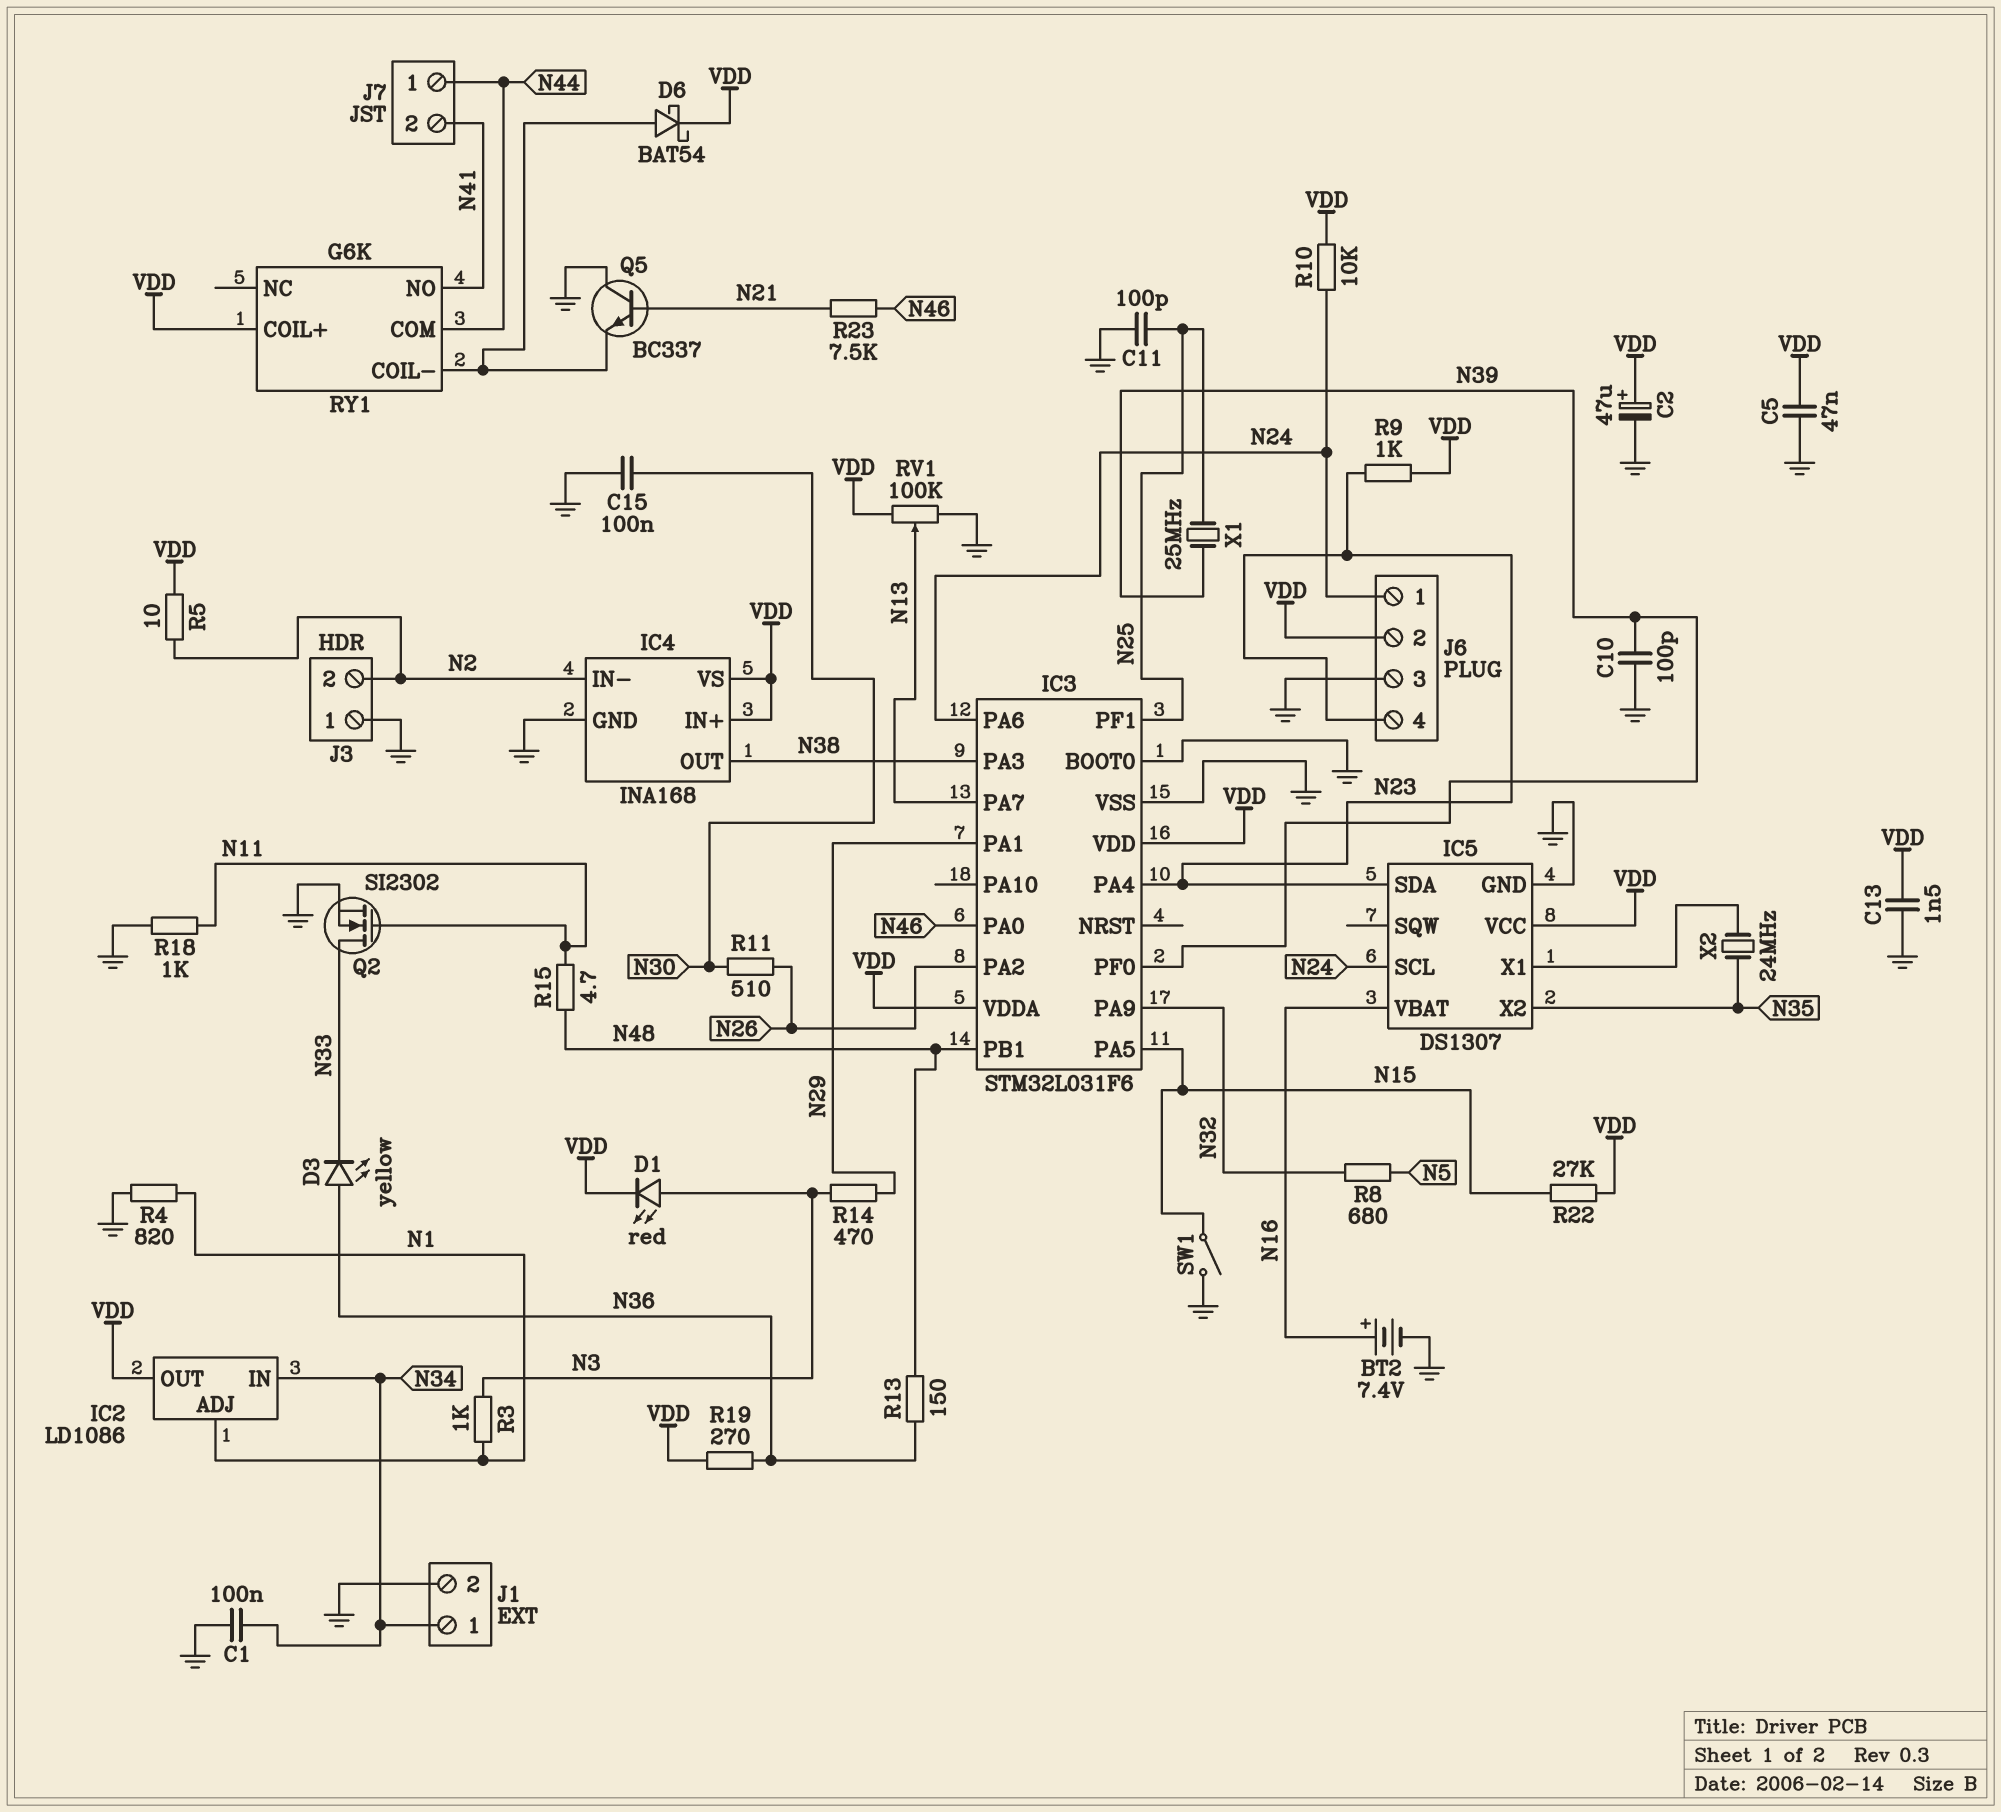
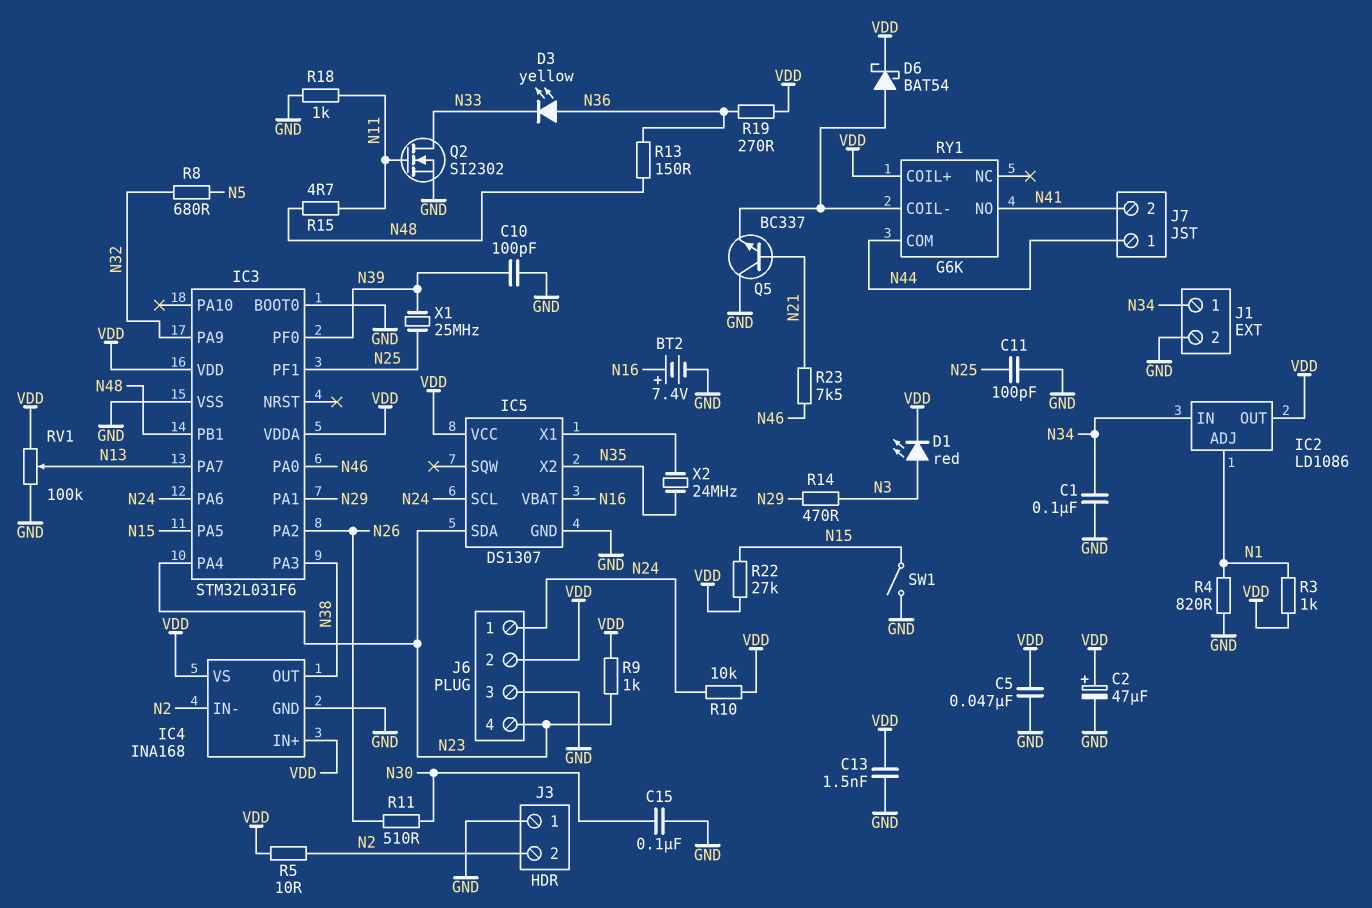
R3: 1k (N1, N3) -> 1k (N1, VDD)

